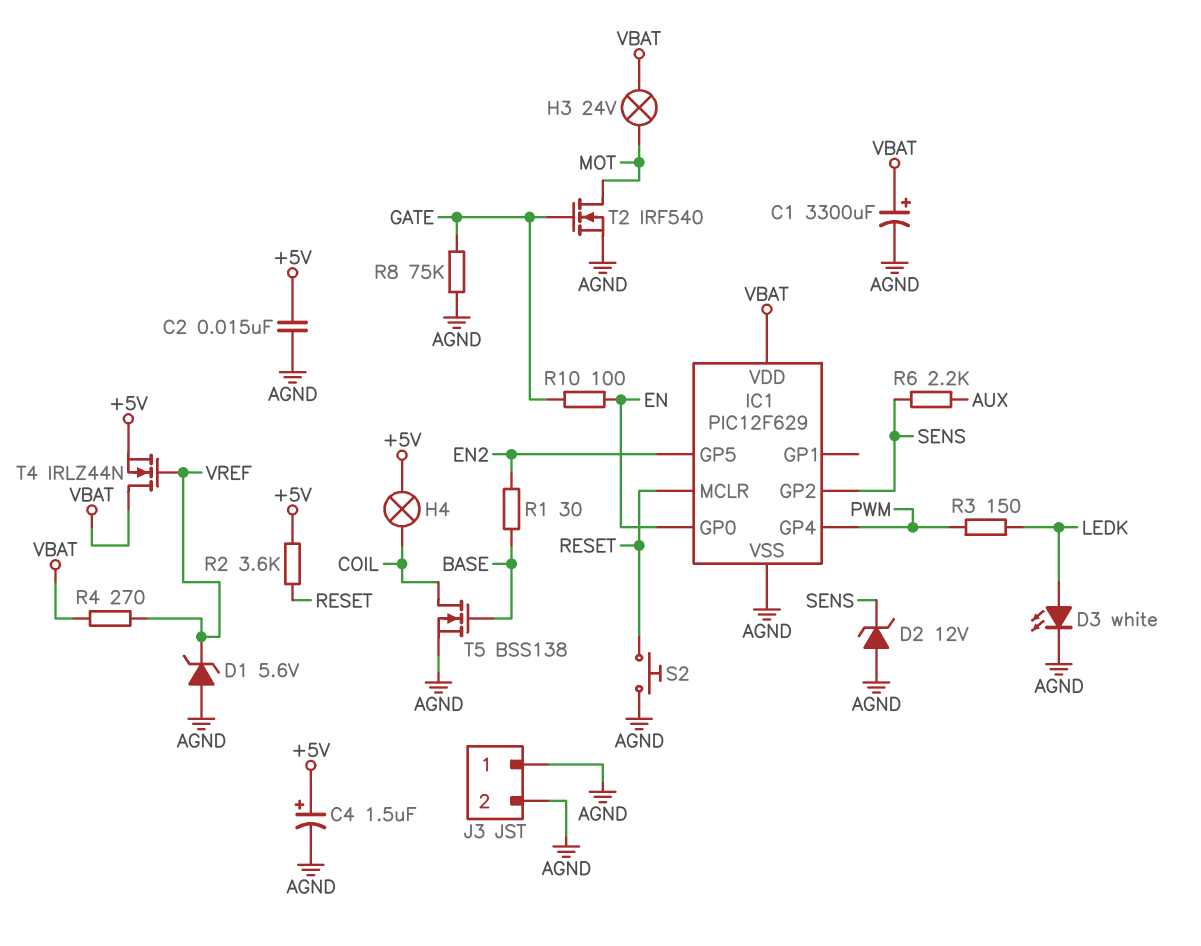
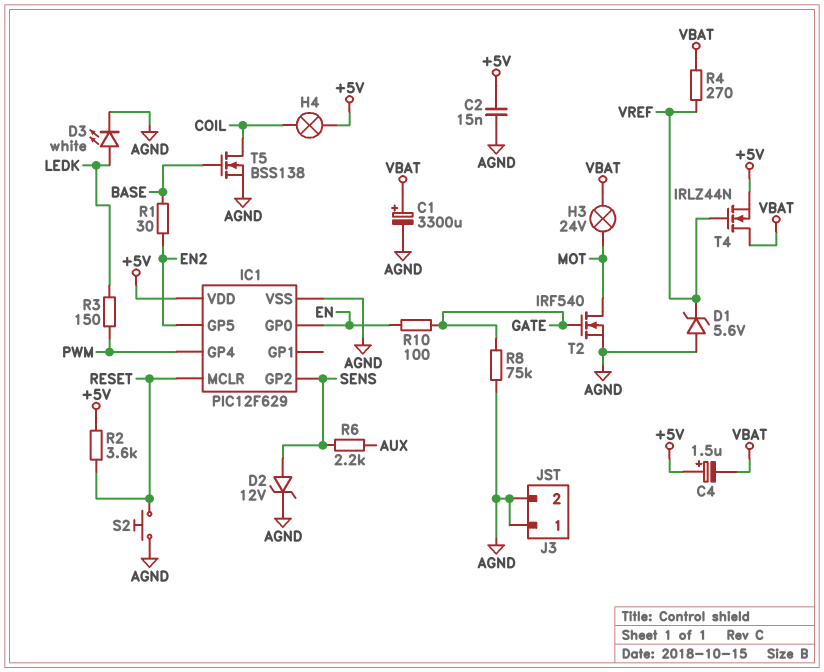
C4: 1.5uF (plus +5V, minus AGND) -> 1.5uF (plus +5V, minus VBAT)
D2: zener 12V (A AGND, K SENS) -> zener 12V (A SENS, K AGND)
IC1 pin VDD: VBAT -> +5V

